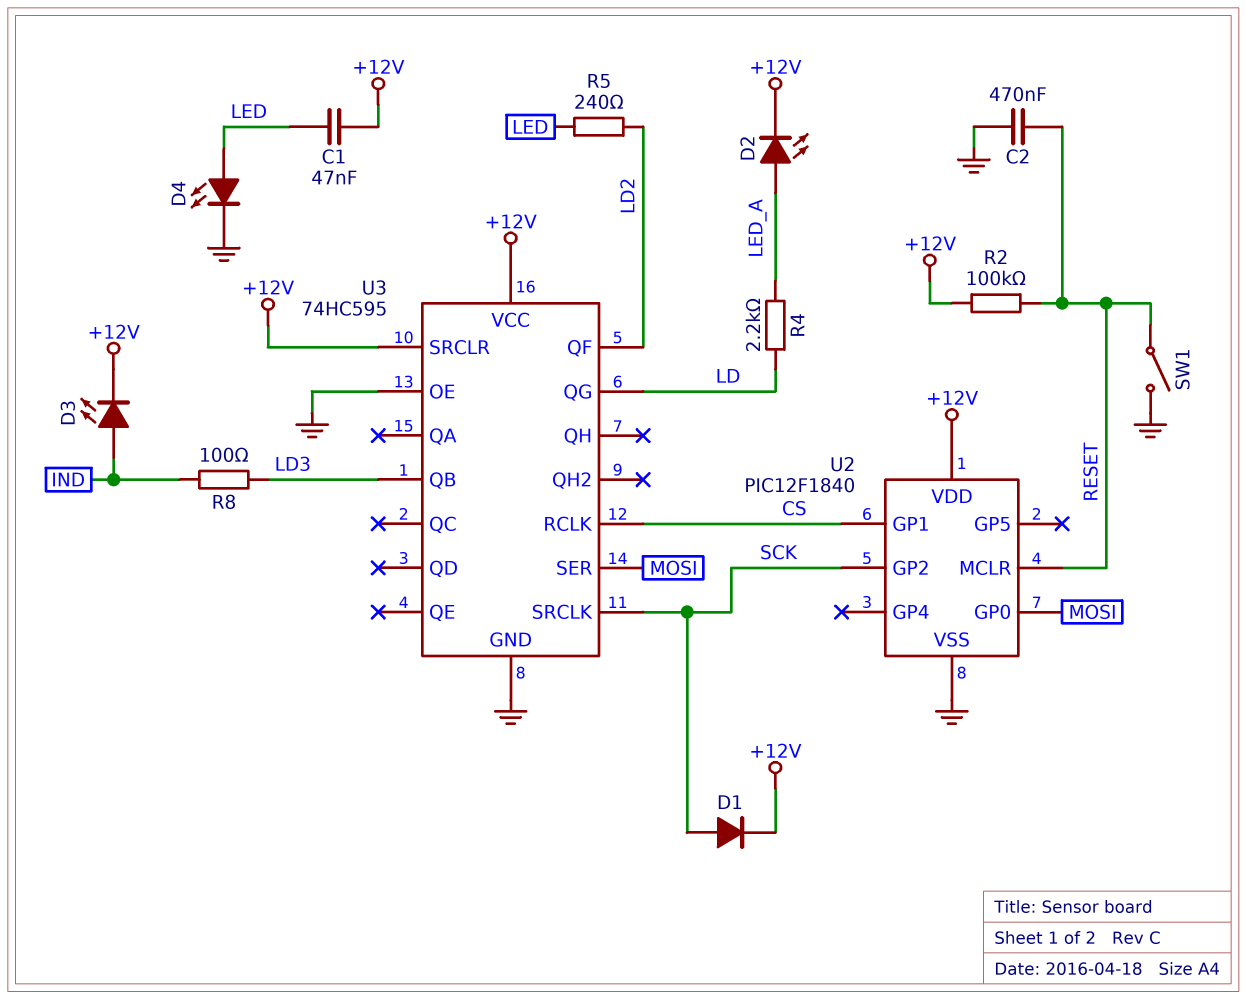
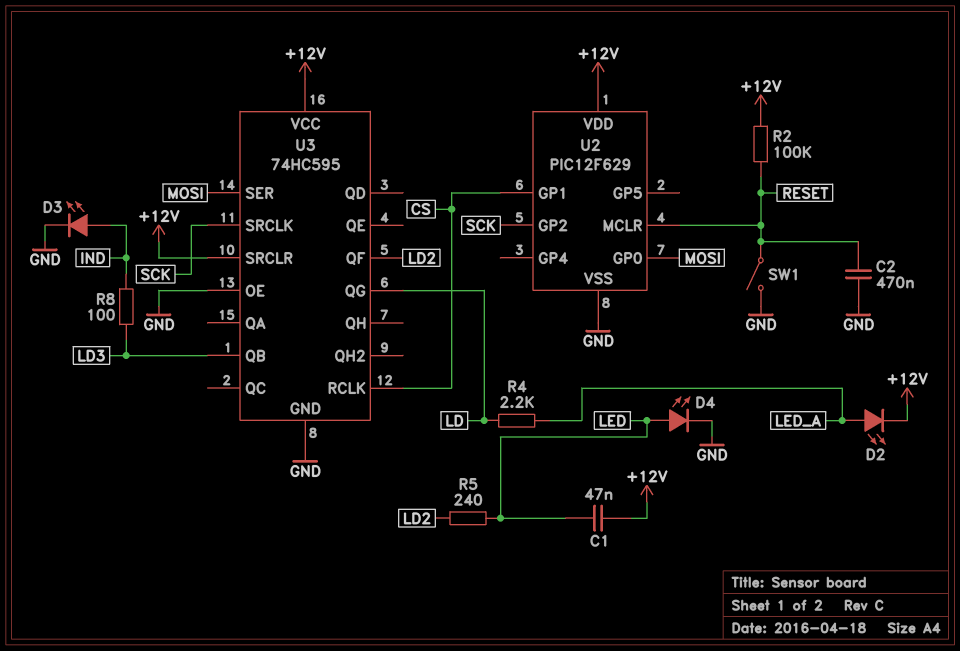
D1: diode (A SCK, K +12V) -> none
D3: LED (A IND, K +12V) -> LED (A IND, K GND)
U2: PIC12F1840 -> PIC12F629

